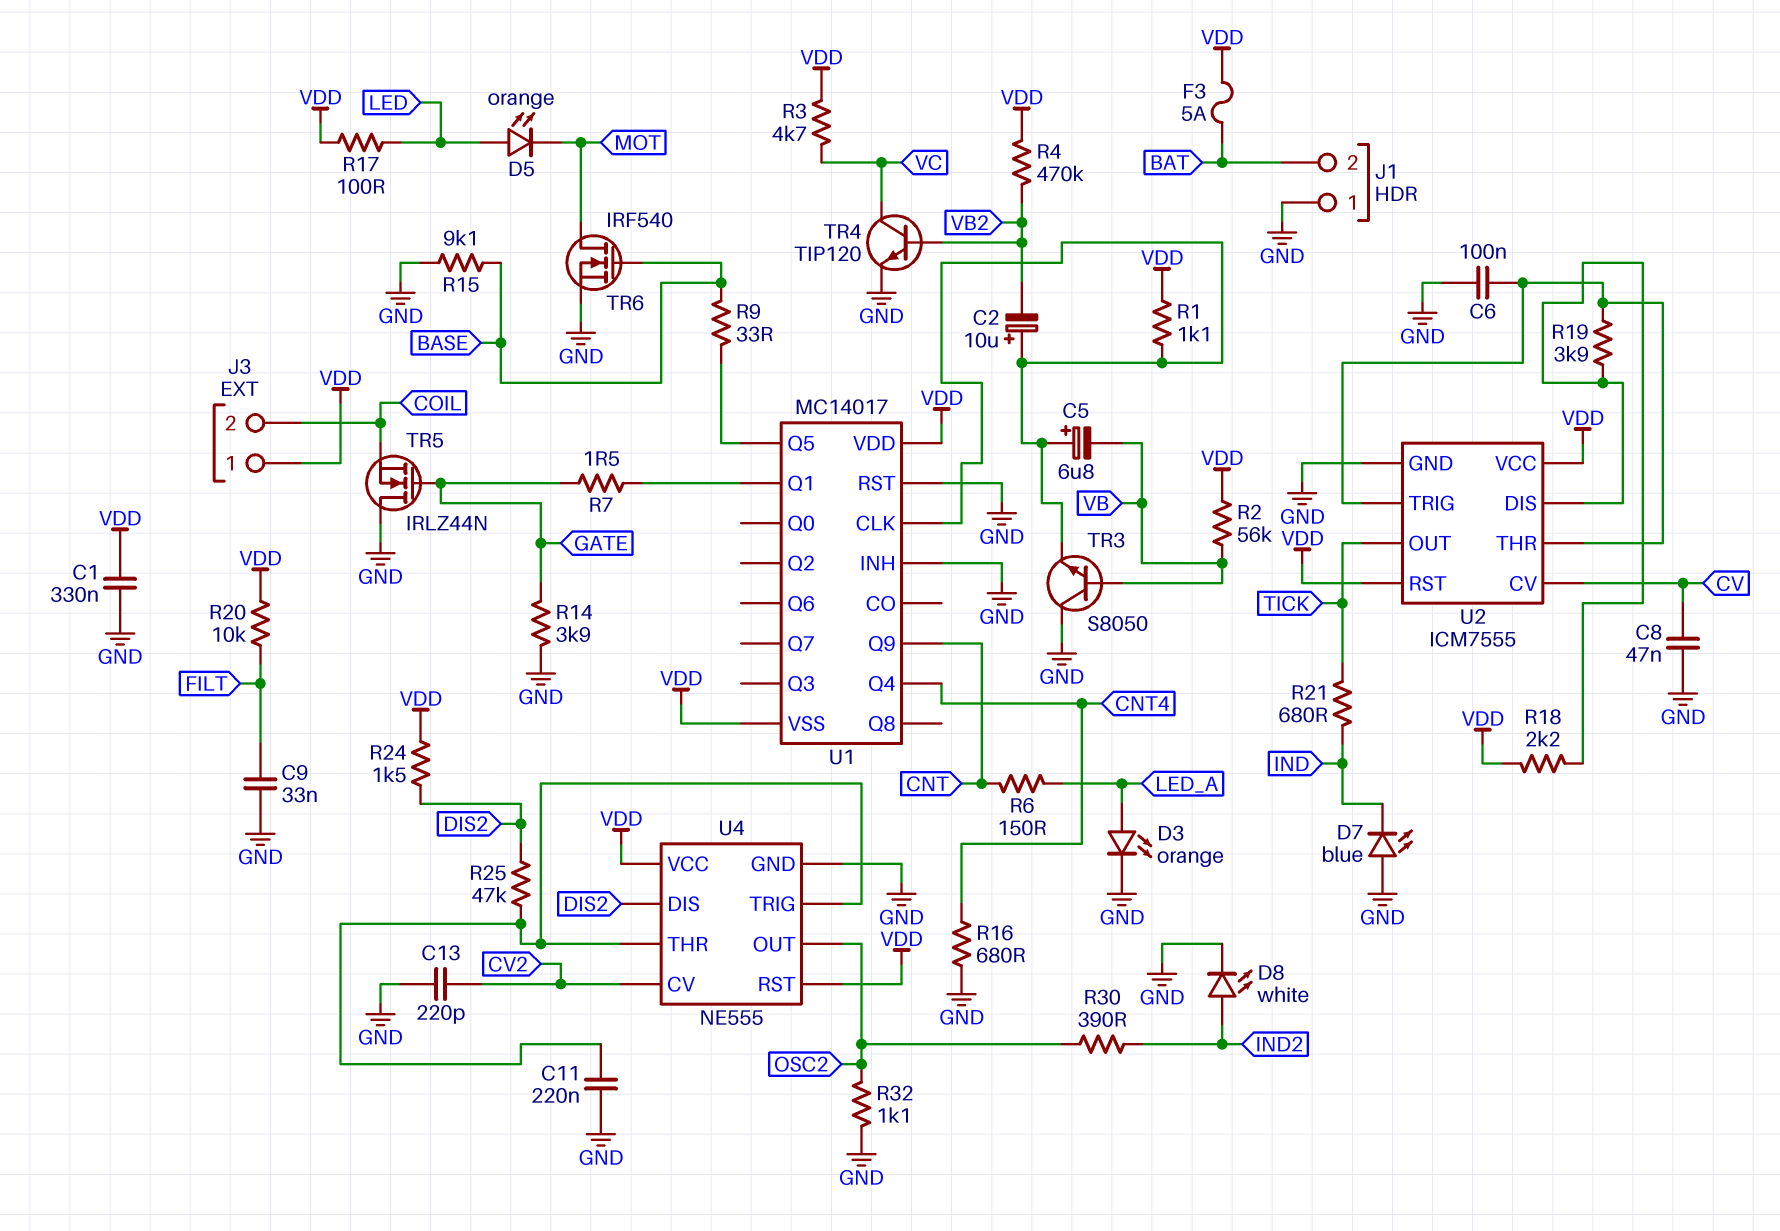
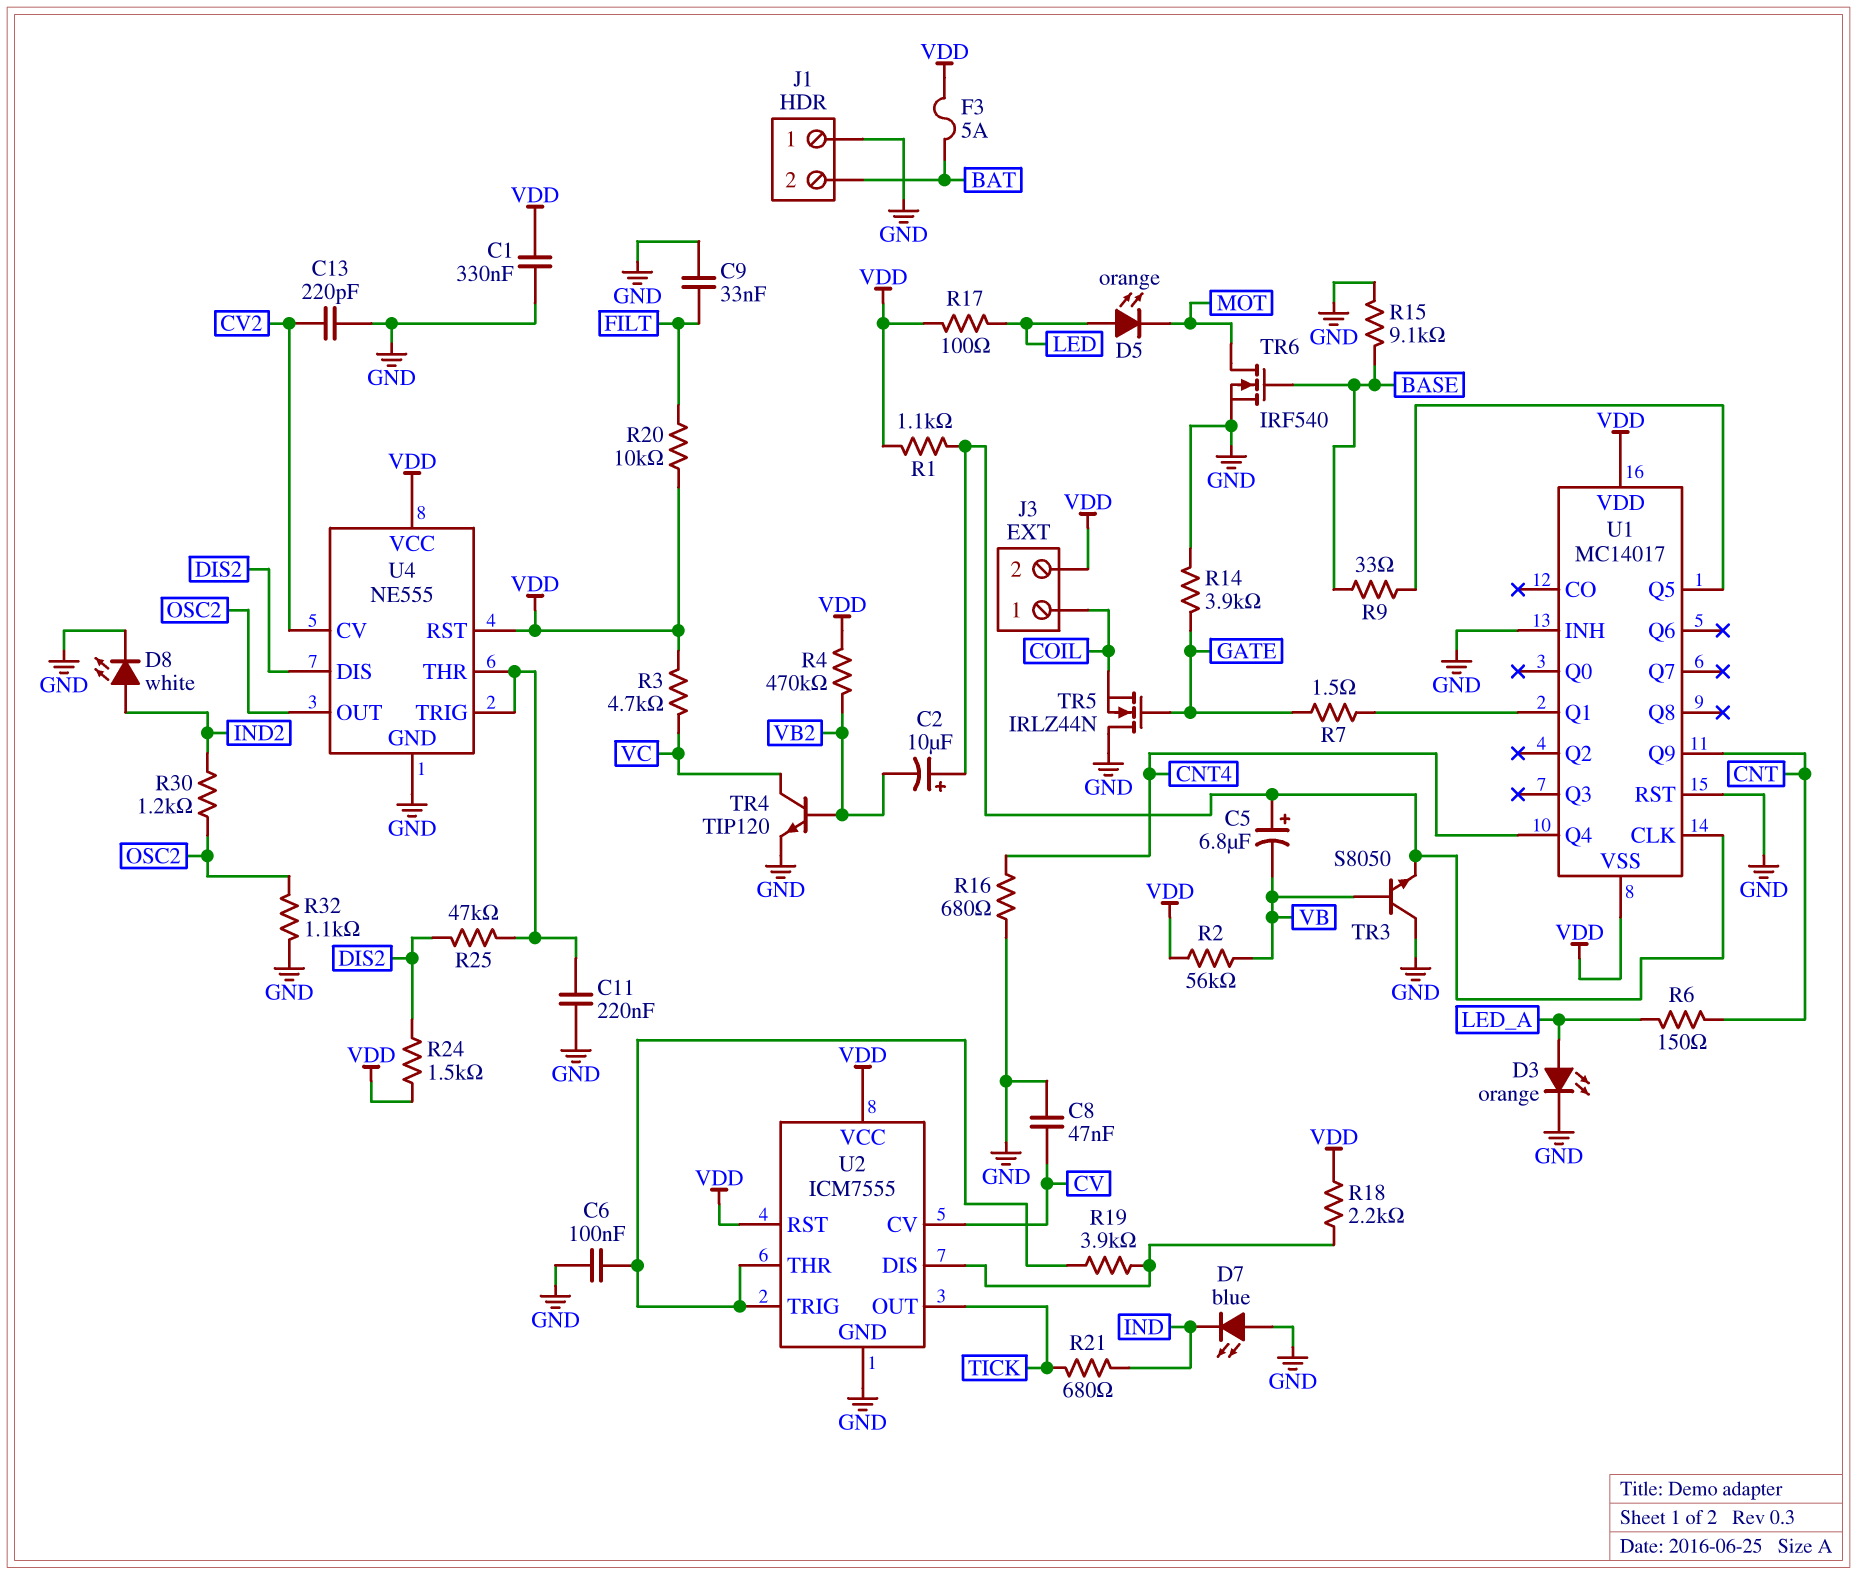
J3 pin 1: VDD -> COIL
J3 pin 2: COIL -> VDD
R30: 390 (IND2, OSC2) -> 1.2k (IND2, OSC2)

